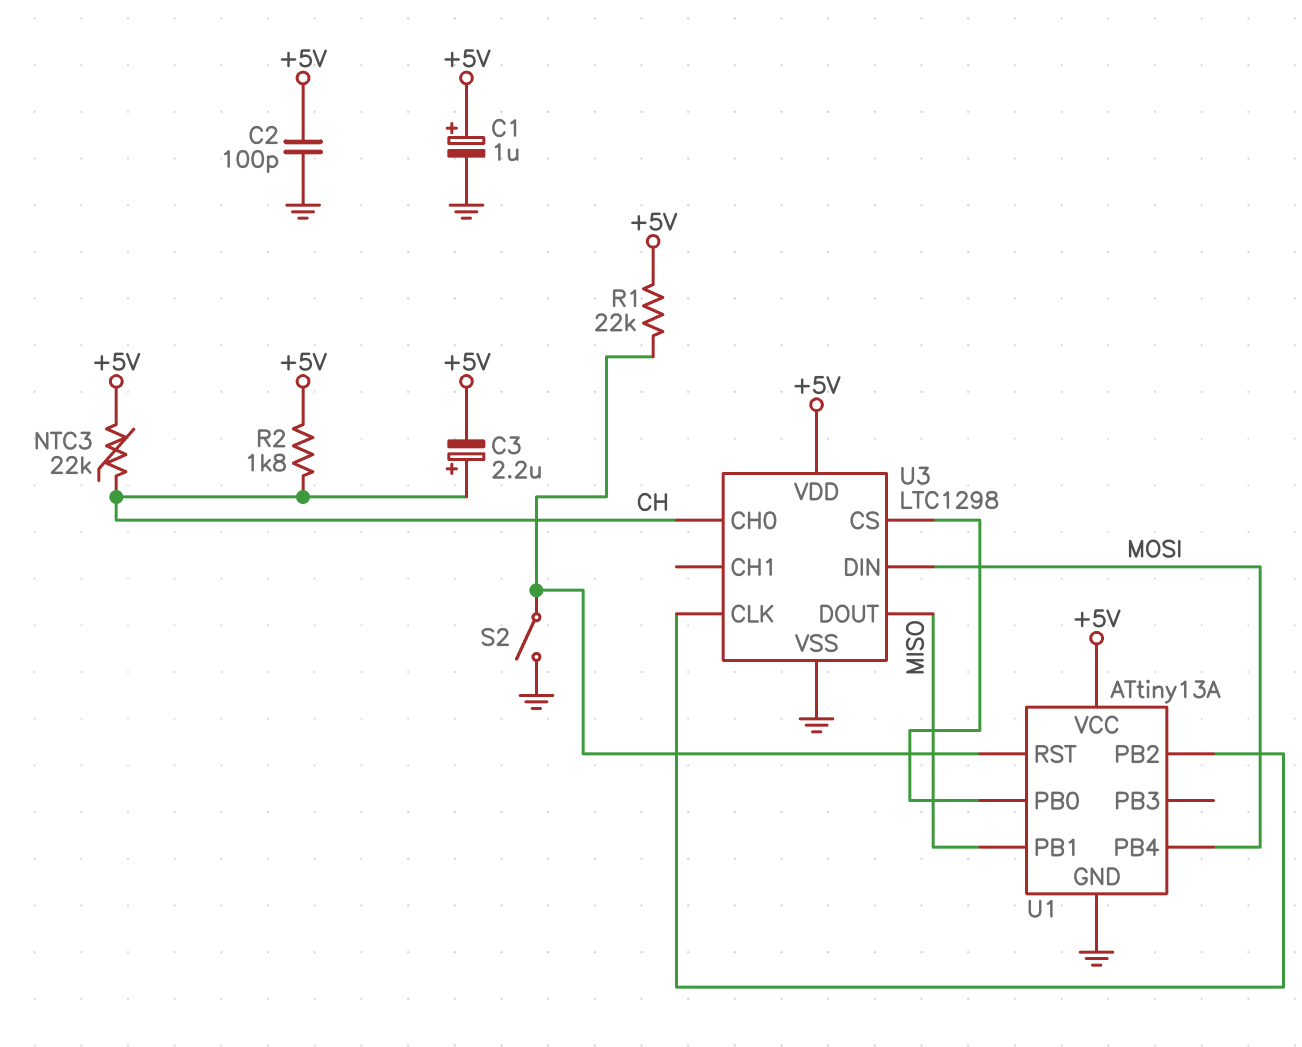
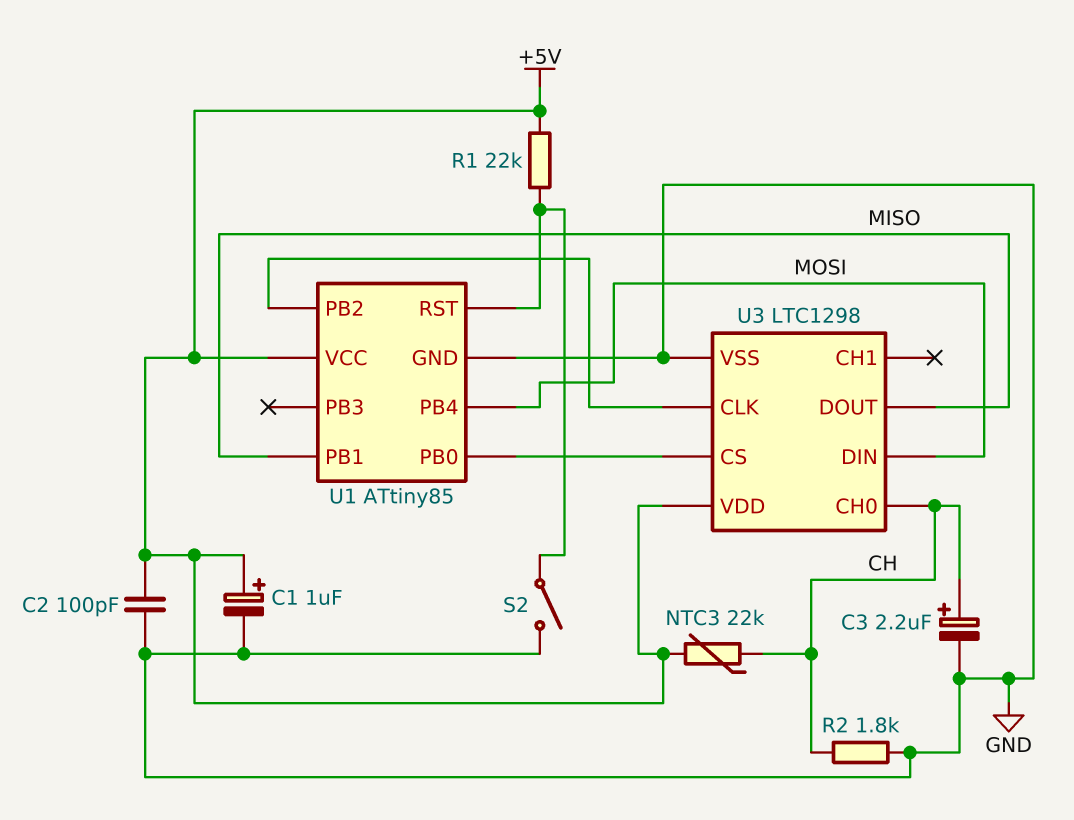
C3: 2.2uF (plus CH, minus +5V) -> 2.2uF (plus CH, minus GND)
R2: 1.8k (+5V, CH) -> 1.8k (CH, GND)
U1: ATtiny13A -> ATtiny85

